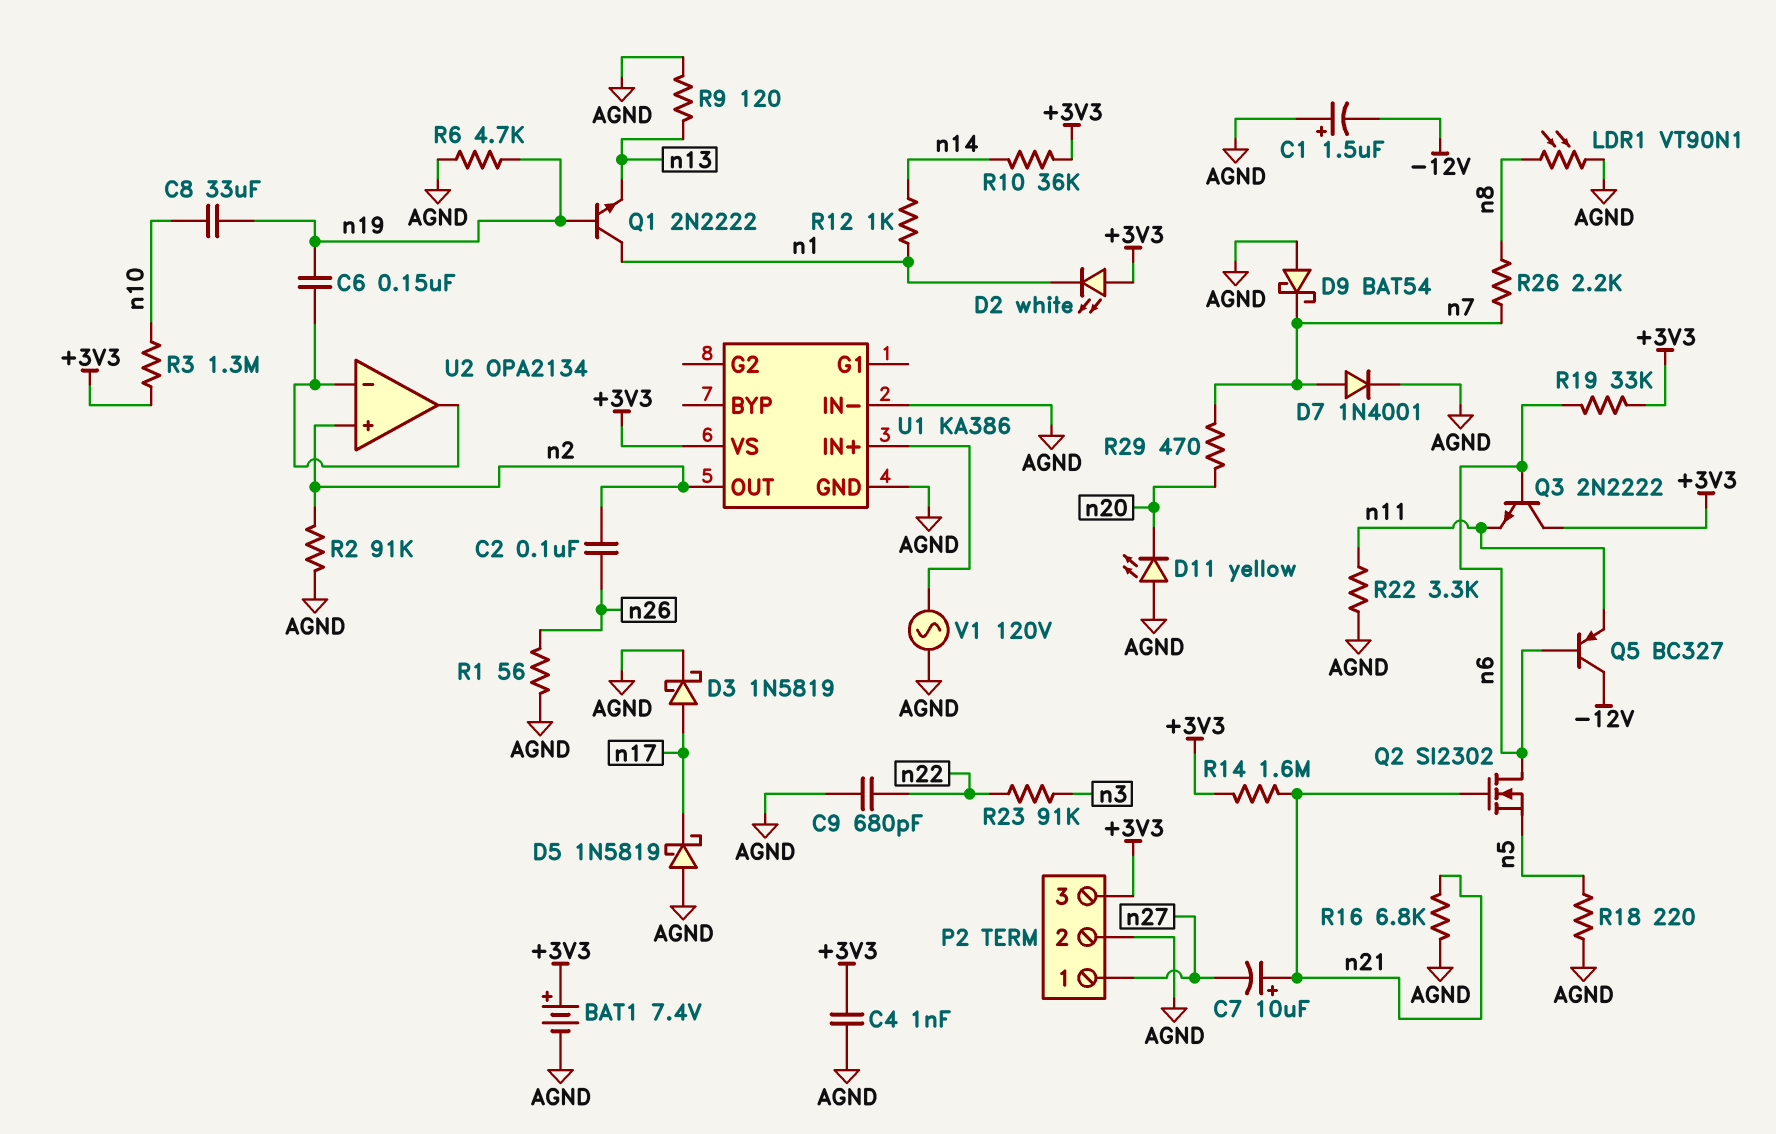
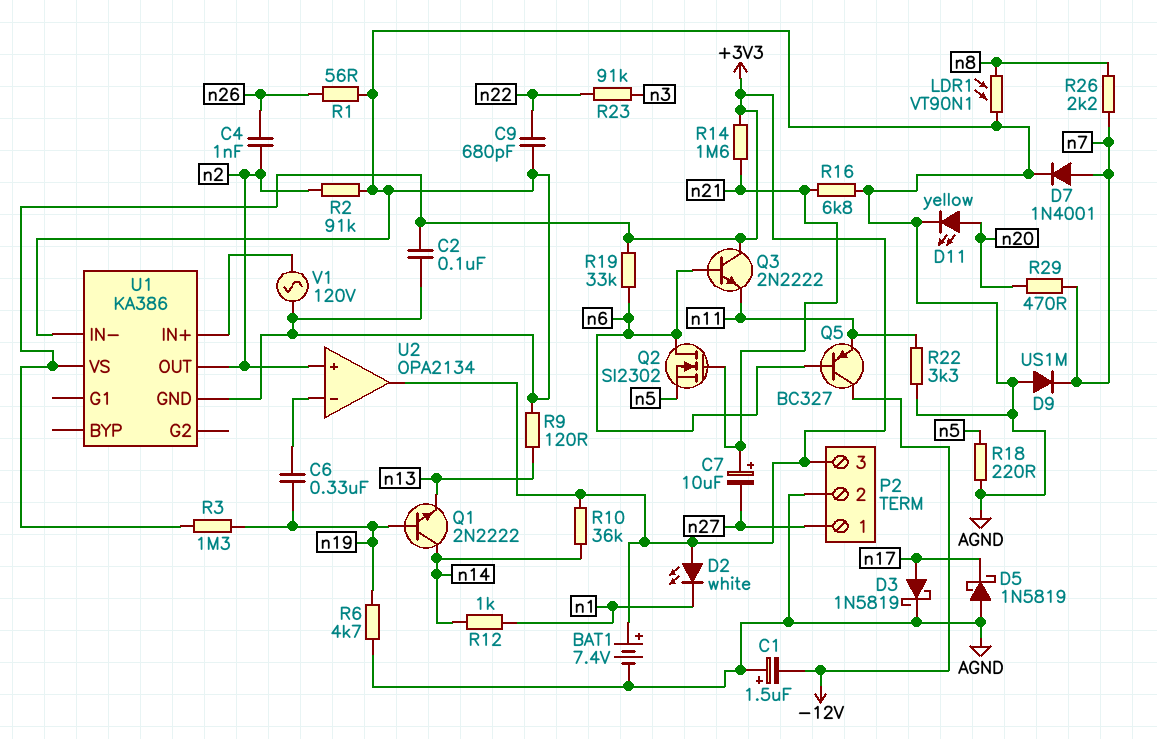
C2: 100nF (n2, n26) -> 100nF (+3V3, AGND)
C4: 1nF (+3V3, AGND) -> 1nF (n2, n26)
C6: 150nF (U2/in-, n19) -> 330nF (U2/in-, n19)
C8: 33uF (n10, n19) -> none
D9: schottky BAT54 (A AGND, K n7) -> diode US1M (A AGND, K n7)
D11: LED yellow (A AGND, K n20) -> LED yellow (A n20, K AGND)
Q1: NPN 2N2222 (B n19, C n1, E n13) -> NPN 2N2222 (B n19, C n14, E n13)
R3: 1.3M (+3V3, n10) -> 1.3M (+3V3, n19)
U2 pin out: U2/in- -> +3V3

